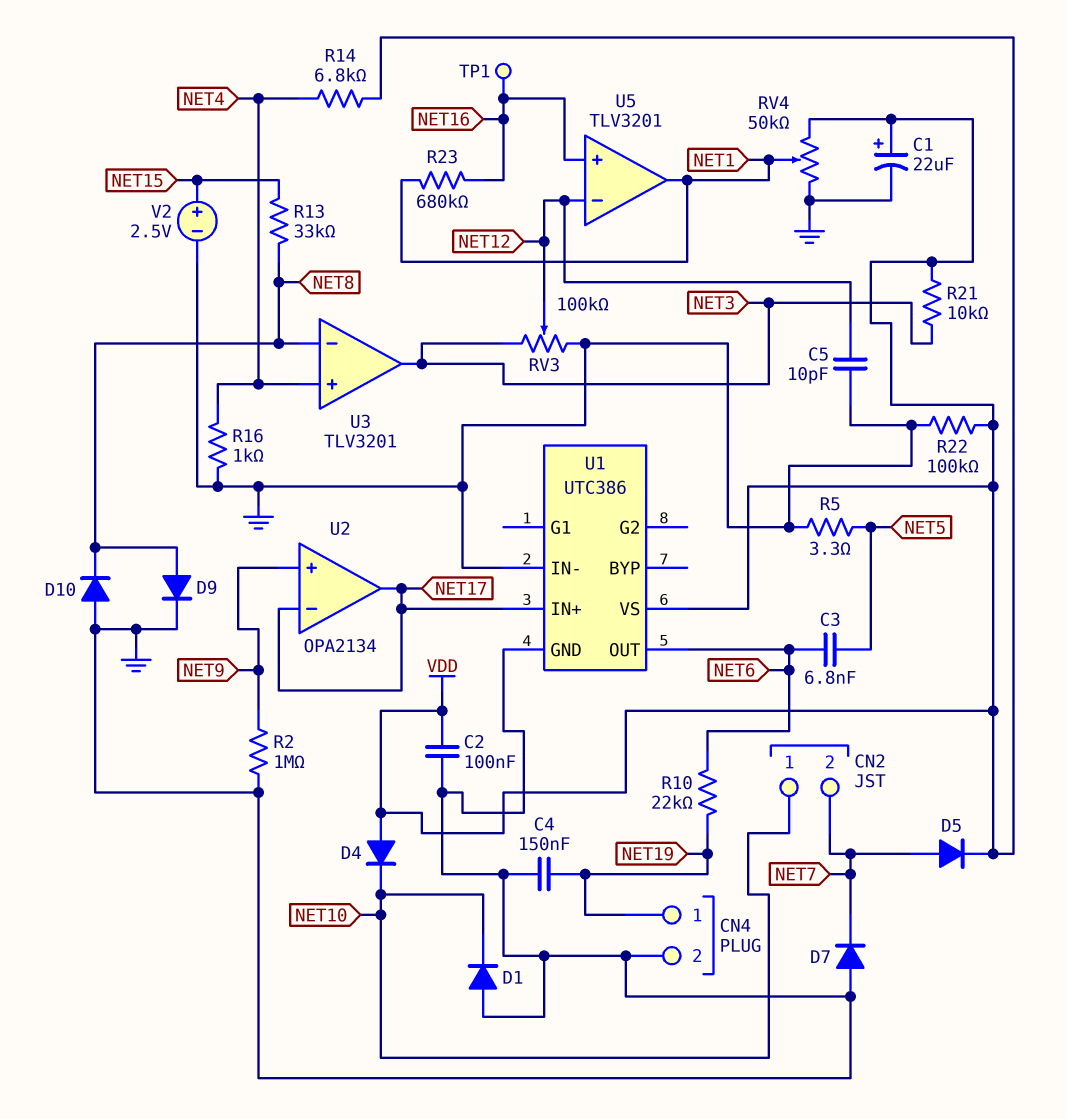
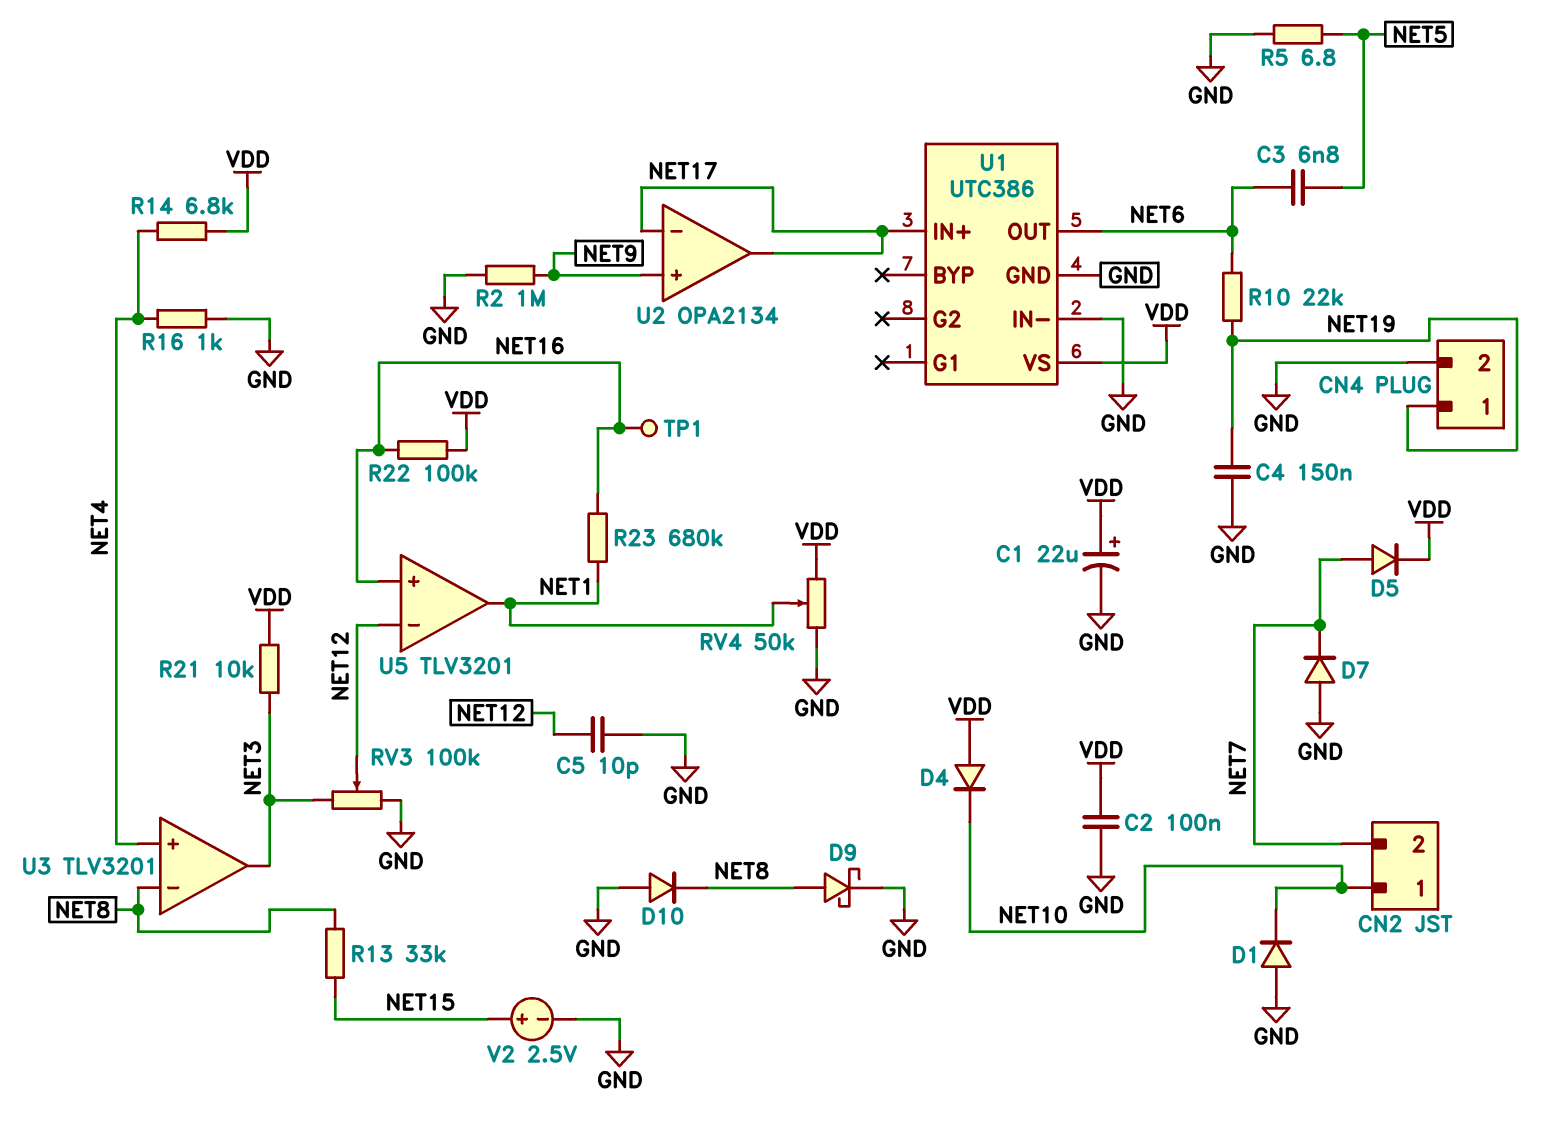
D9: diode (A NET8, K GND) -> schottky (A NET8, K GND)
R5: 3.3 (GND, NET5) -> 6.8 (GND, NET5)
R22: 100k (GND, VDD) -> 100k (NET16, VDD)

